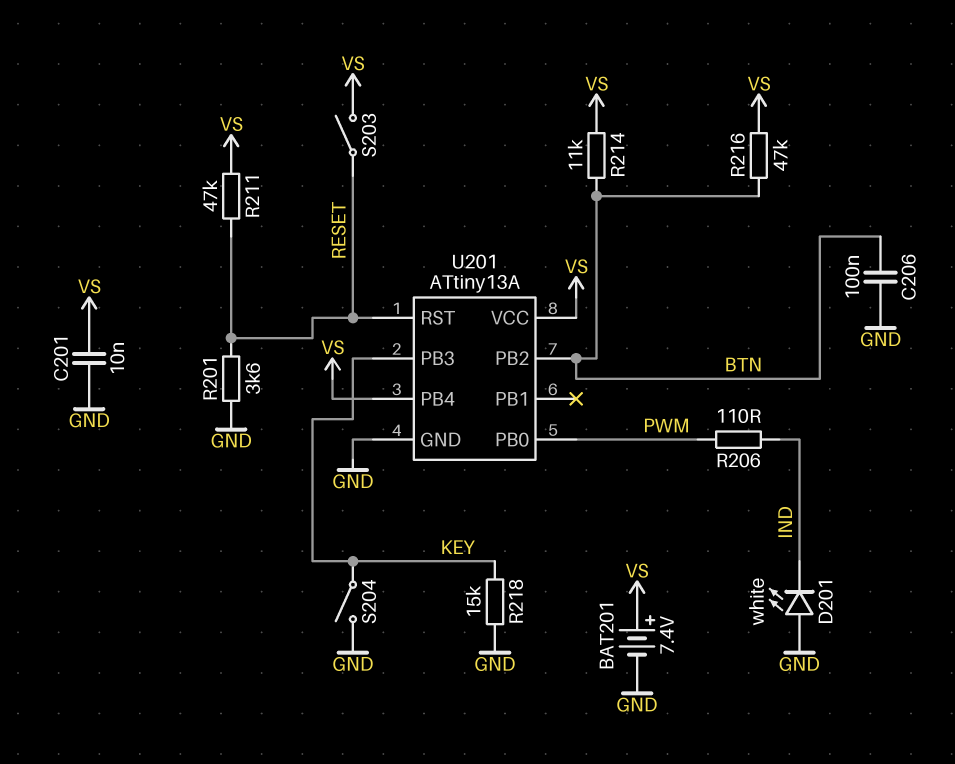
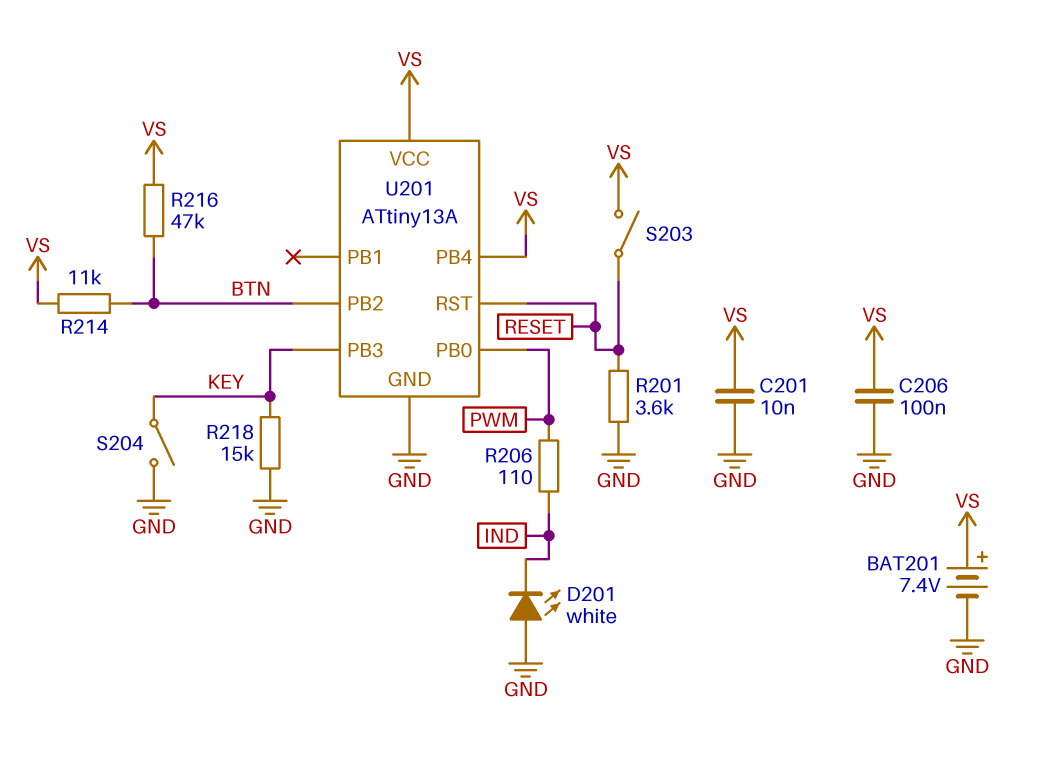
C206: 100nF (BTN, GND) -> 100nF (GND, VS)
R211: 47k (RESET, VS) -> none

